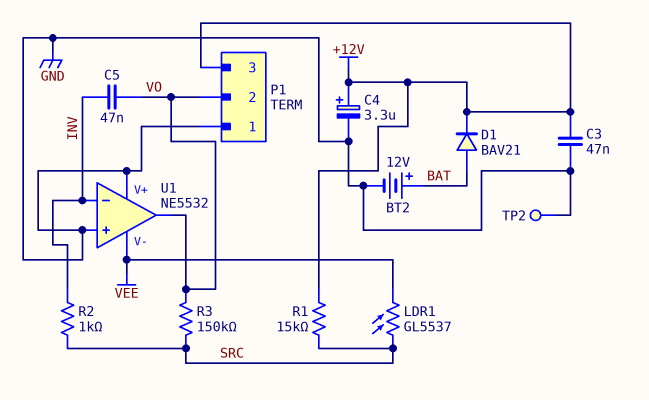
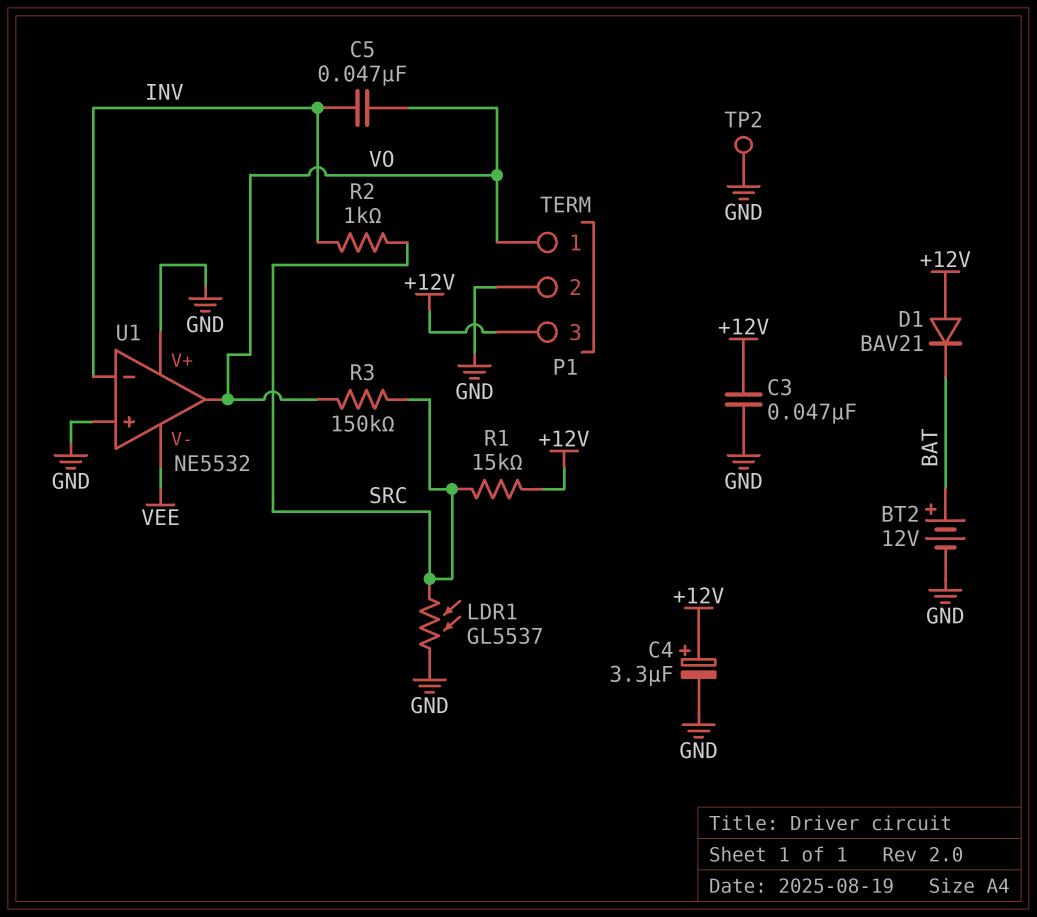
D1: diode BAV21 (A BAT, K +12V) -> diode BAV21 (A +12V, K BAT)
LDR1: GL5537 (SRC, VEE) -> GL5537 (GND, SRC)
P1 pin 1: GND -> VO
P1 pin 2: VO -> GND

